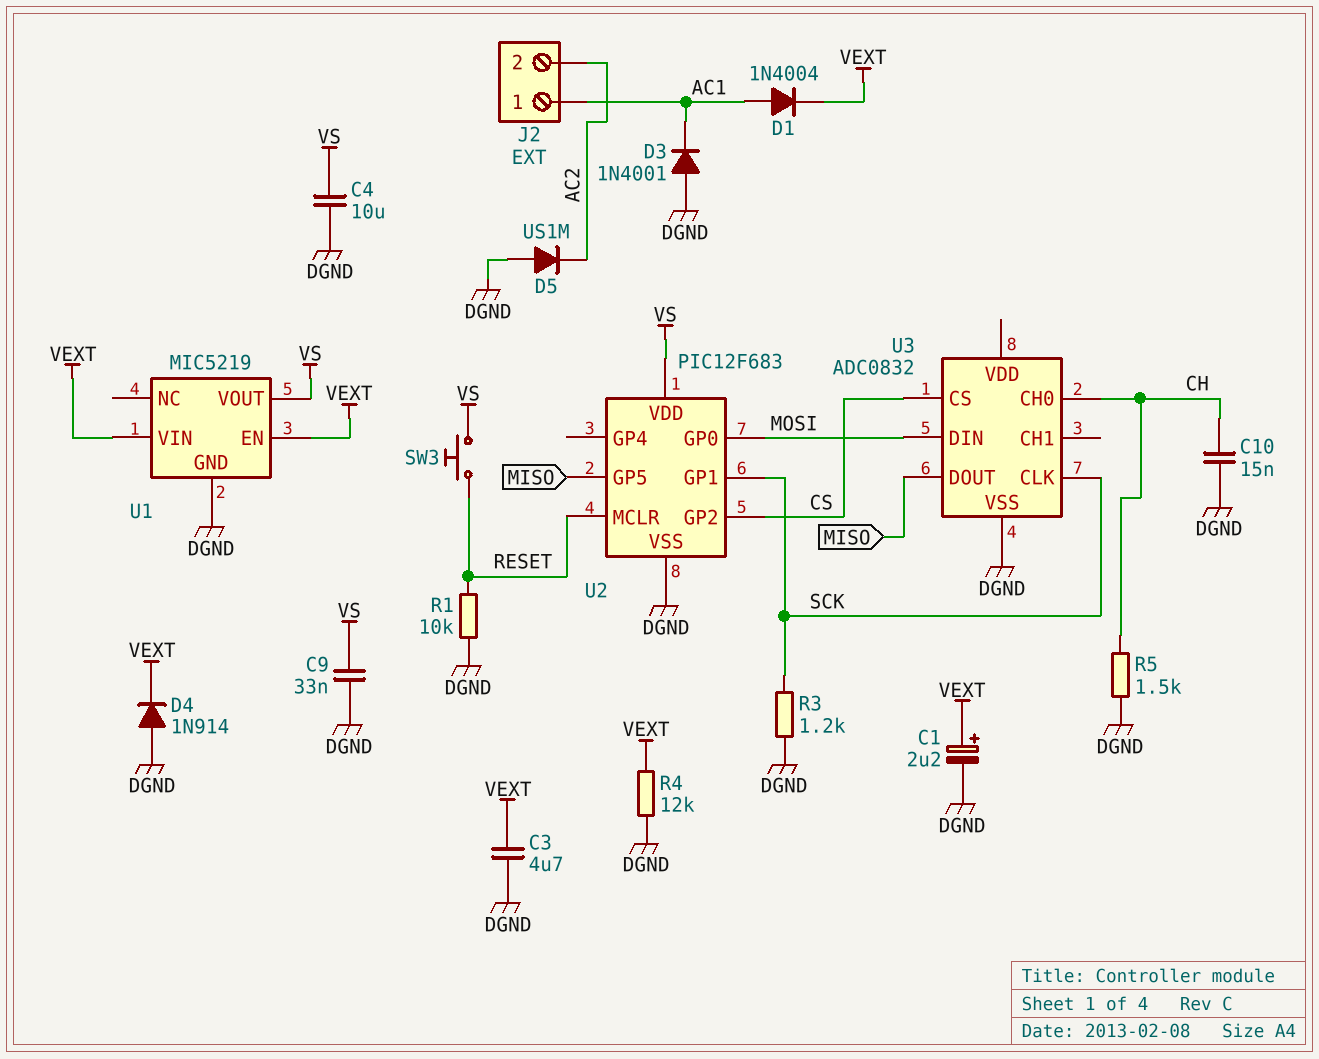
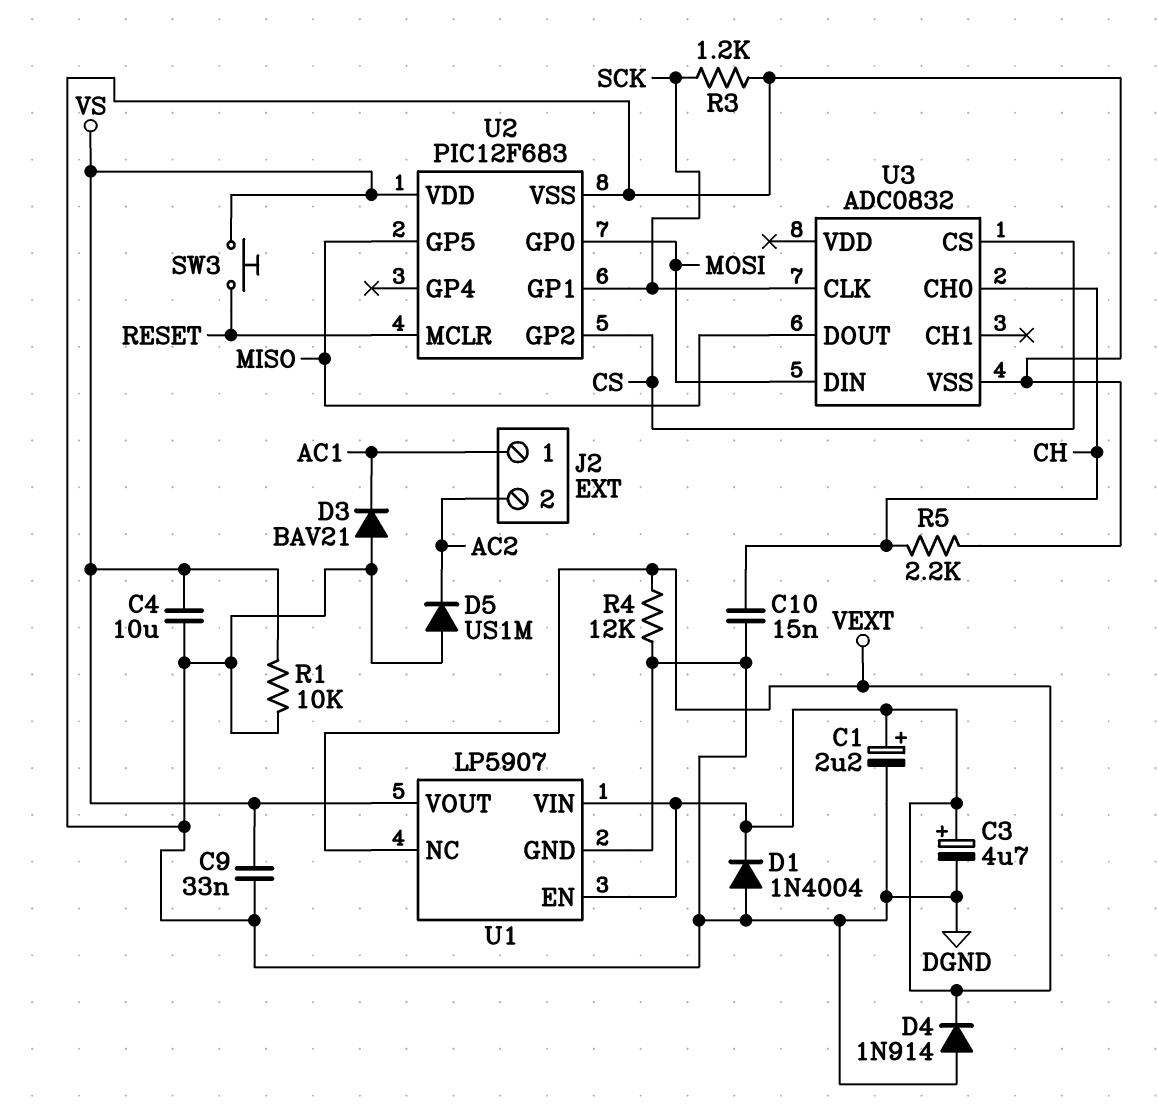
C3: 4.7uF (DGND, VEXT) -> 4.7uF (plus VEXT, minus DGND)
D1: diode 1N4004 (A AC1, K VEXT) -> diode 1N4004 (A DGND, K VEXT)
D3: diode 1N4001 (A DGND, K AC1) -> diode BAV21 (A DGND, K AC1)
R1: 10k (DGND, RESET) -> 10k (DGND, VS)
R5: 1.5k (CH, DGND) -> 2.2k (CH, DGND)
U1: MIC5219 -> LP5907
U1 pin NC: none -> VEXT

